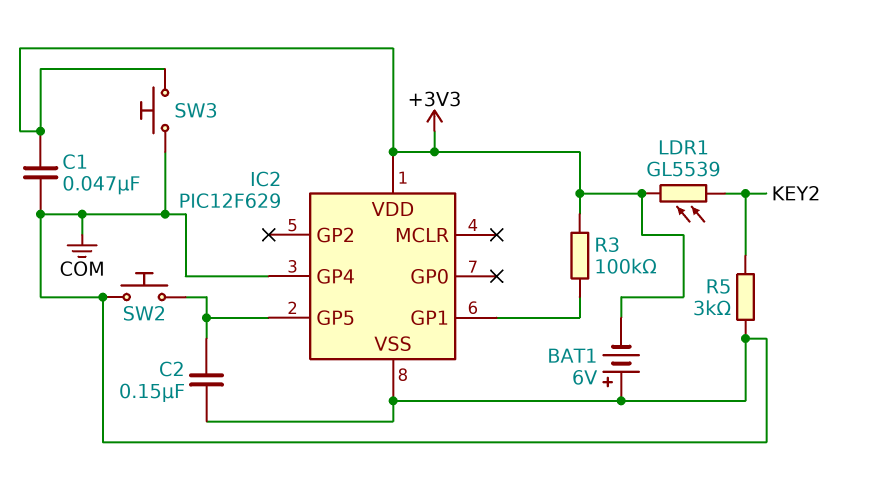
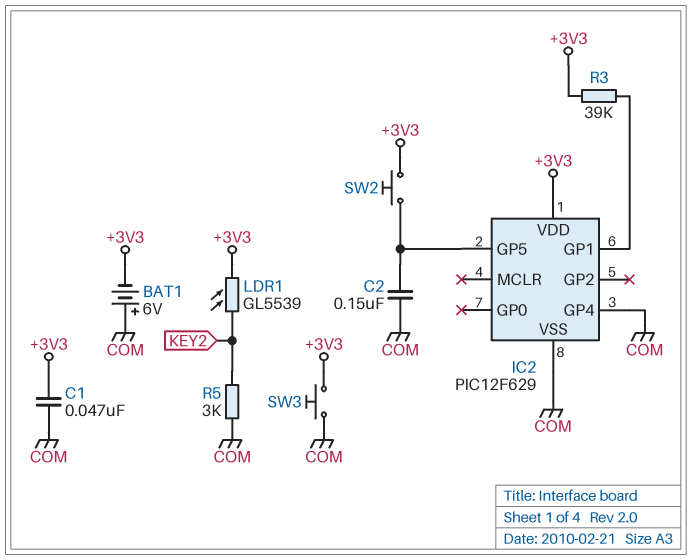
R3: 100k (+3V3, IC2/GP1) -> 39k (+3V3, IC2/GP1)
SW2: button (COM, IC2/GP5) -> button (+3V3, IC2/GP5)

